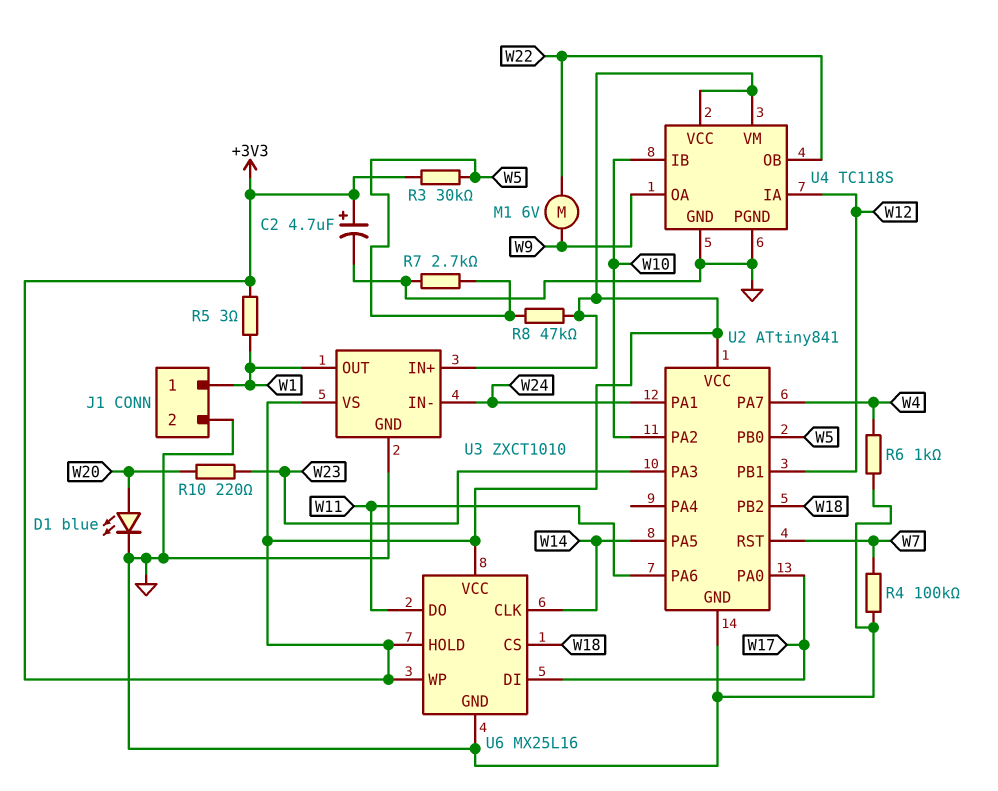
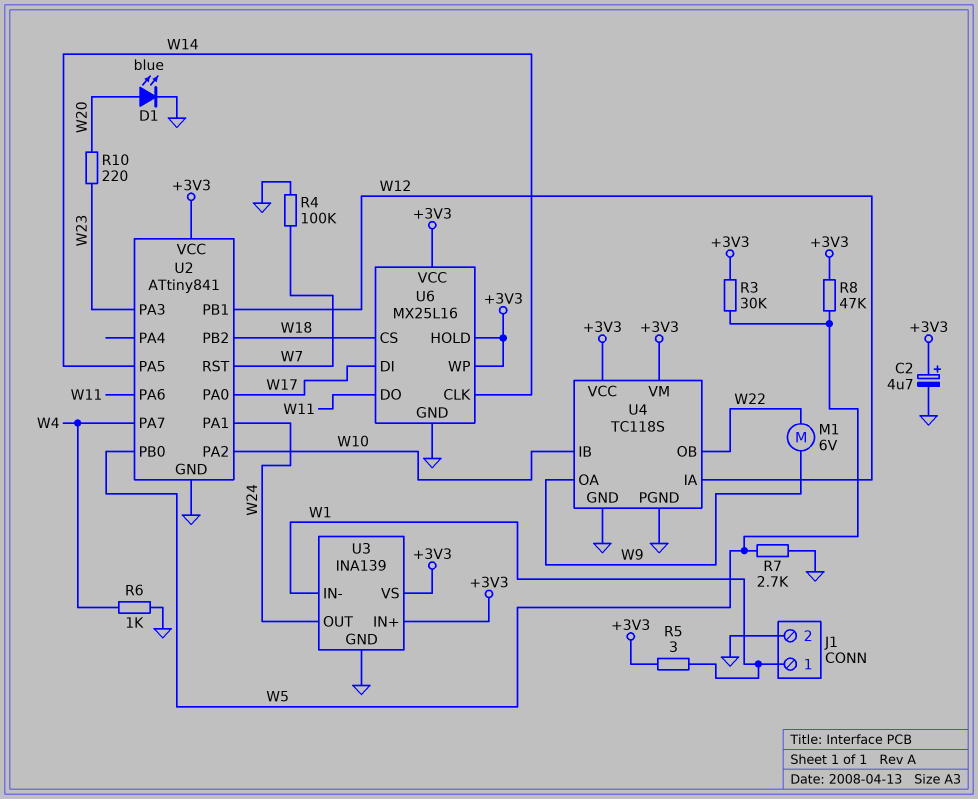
U3: ZXCT1010 -> INA139
U3 pin IN-: W24 -> W1
U3 pin OUT: W1 -> W24

